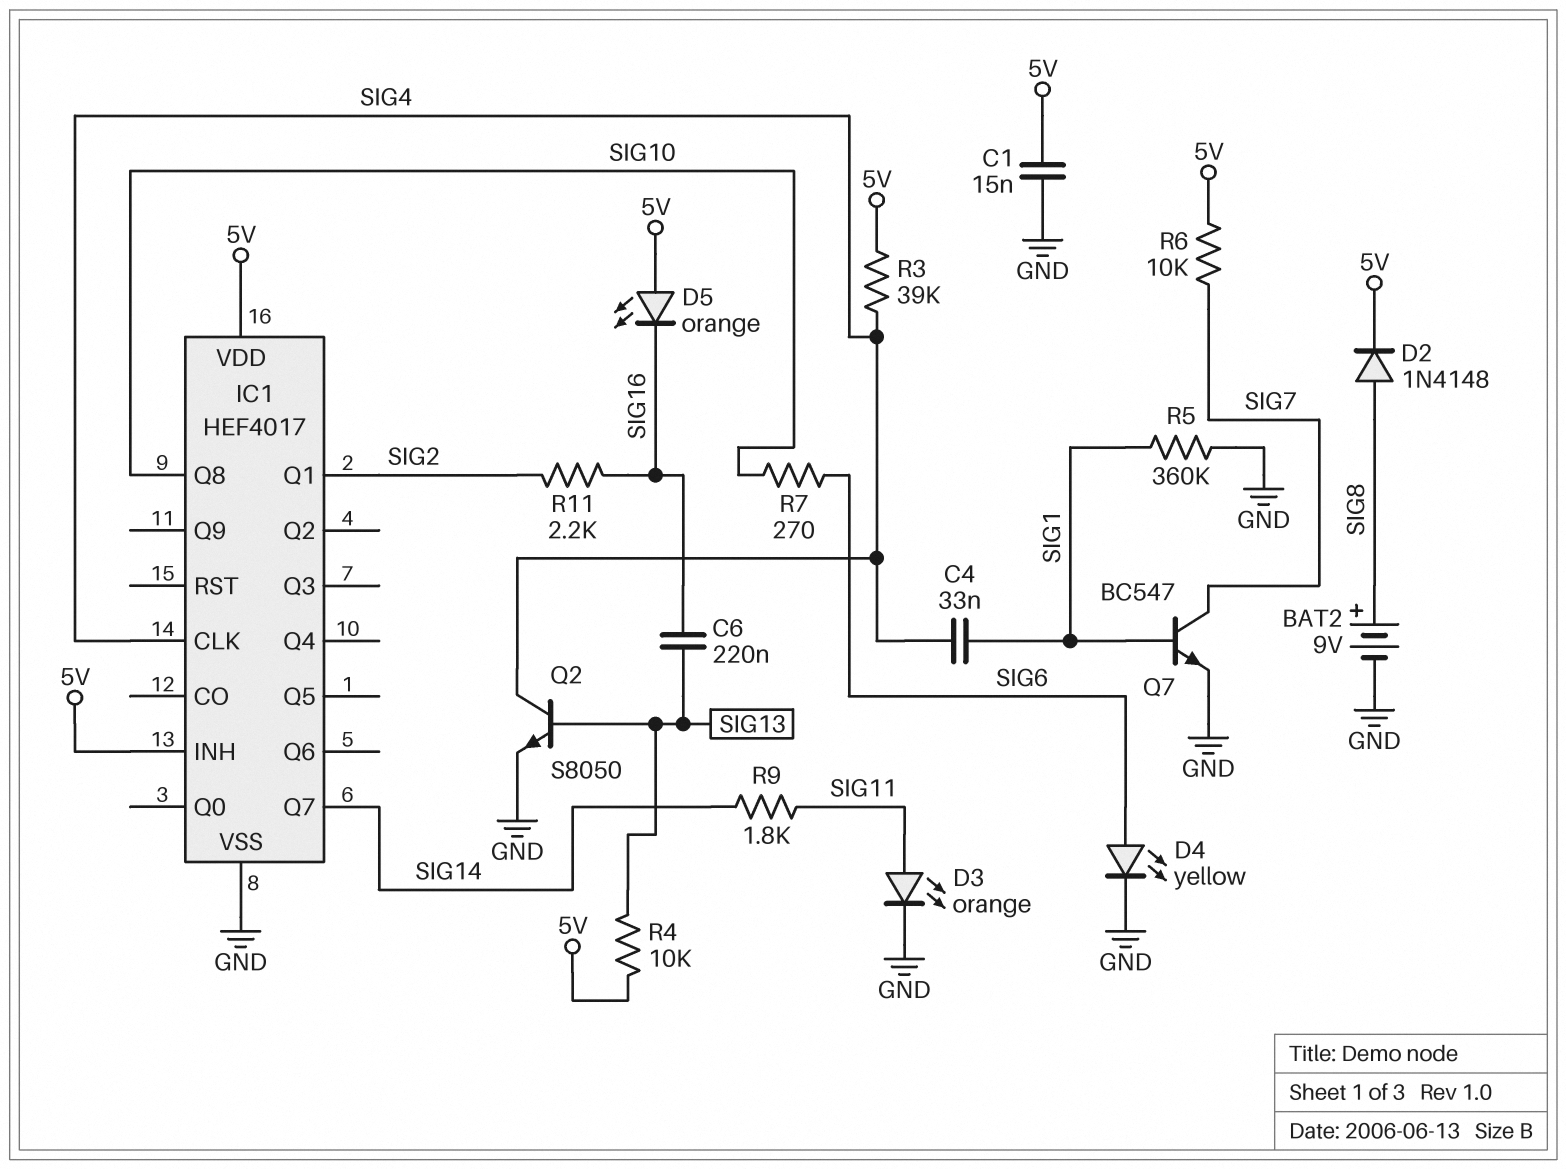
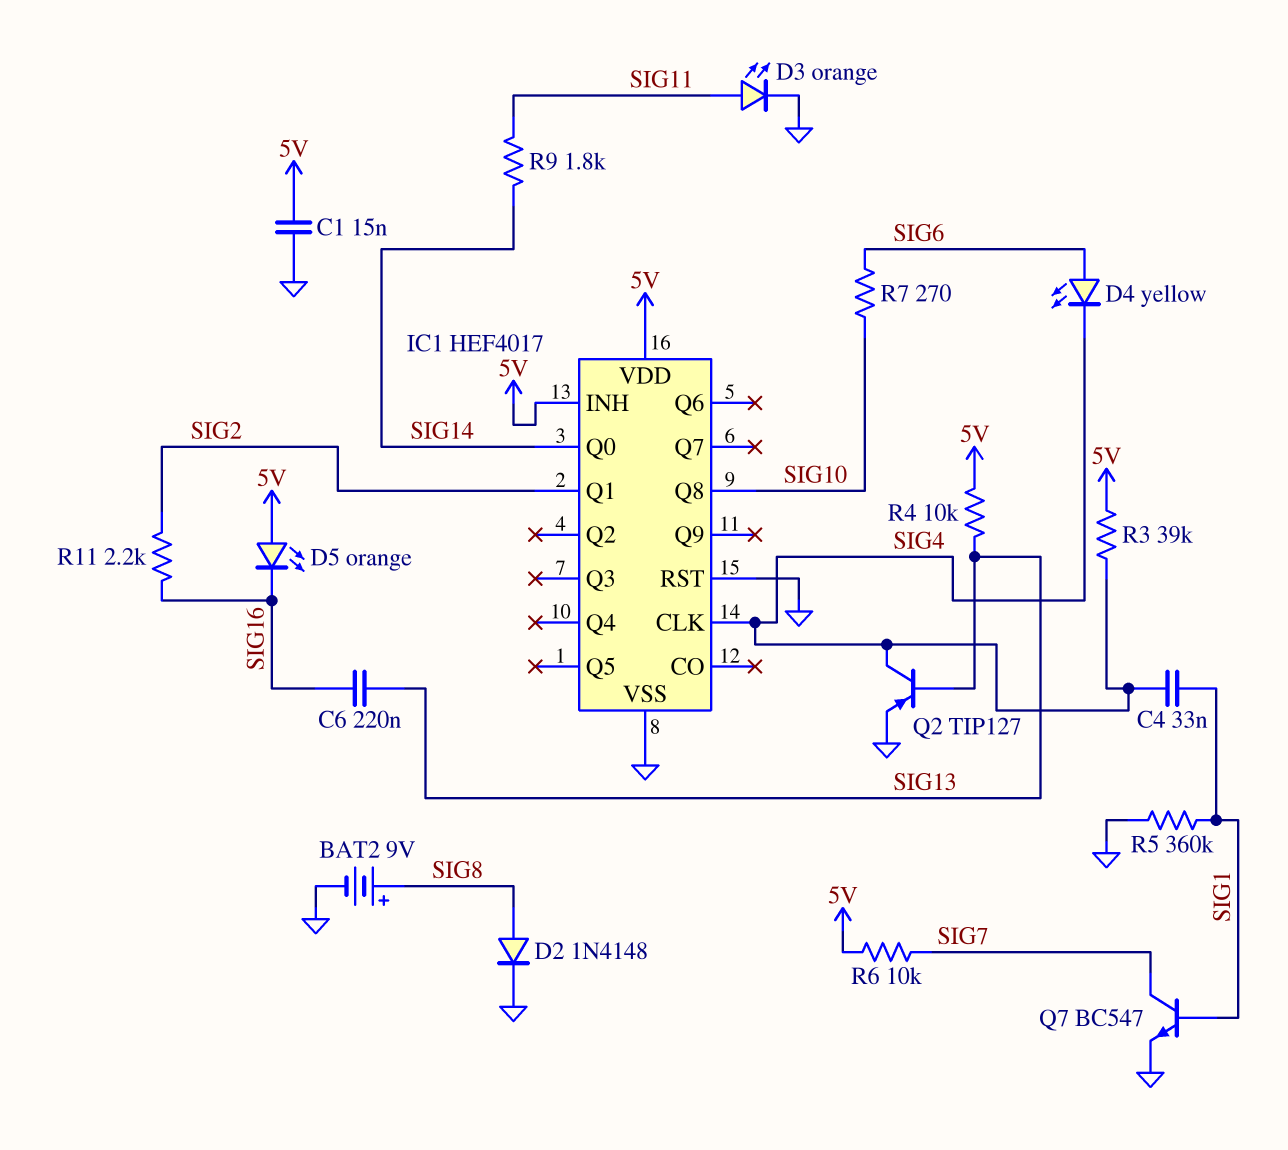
D2: diode 1N4148 (A SIG8, K 5V) -> diode 1N4148 (A SIG8, K GND)
D4: LED yellow (A SIG6, K GND) -> LED yellow (A SIG6, K SIG4)
IC1 pin Q0: none -> SIG14
IC1 pin Q7: SIG14 -> none
IC1 pin RST: none -> GND
Q2: NPN S8050 (B SIG13, C SIG4, E GND) -> PNP TIP127 (B SIG13, C SIG4, E GND)

